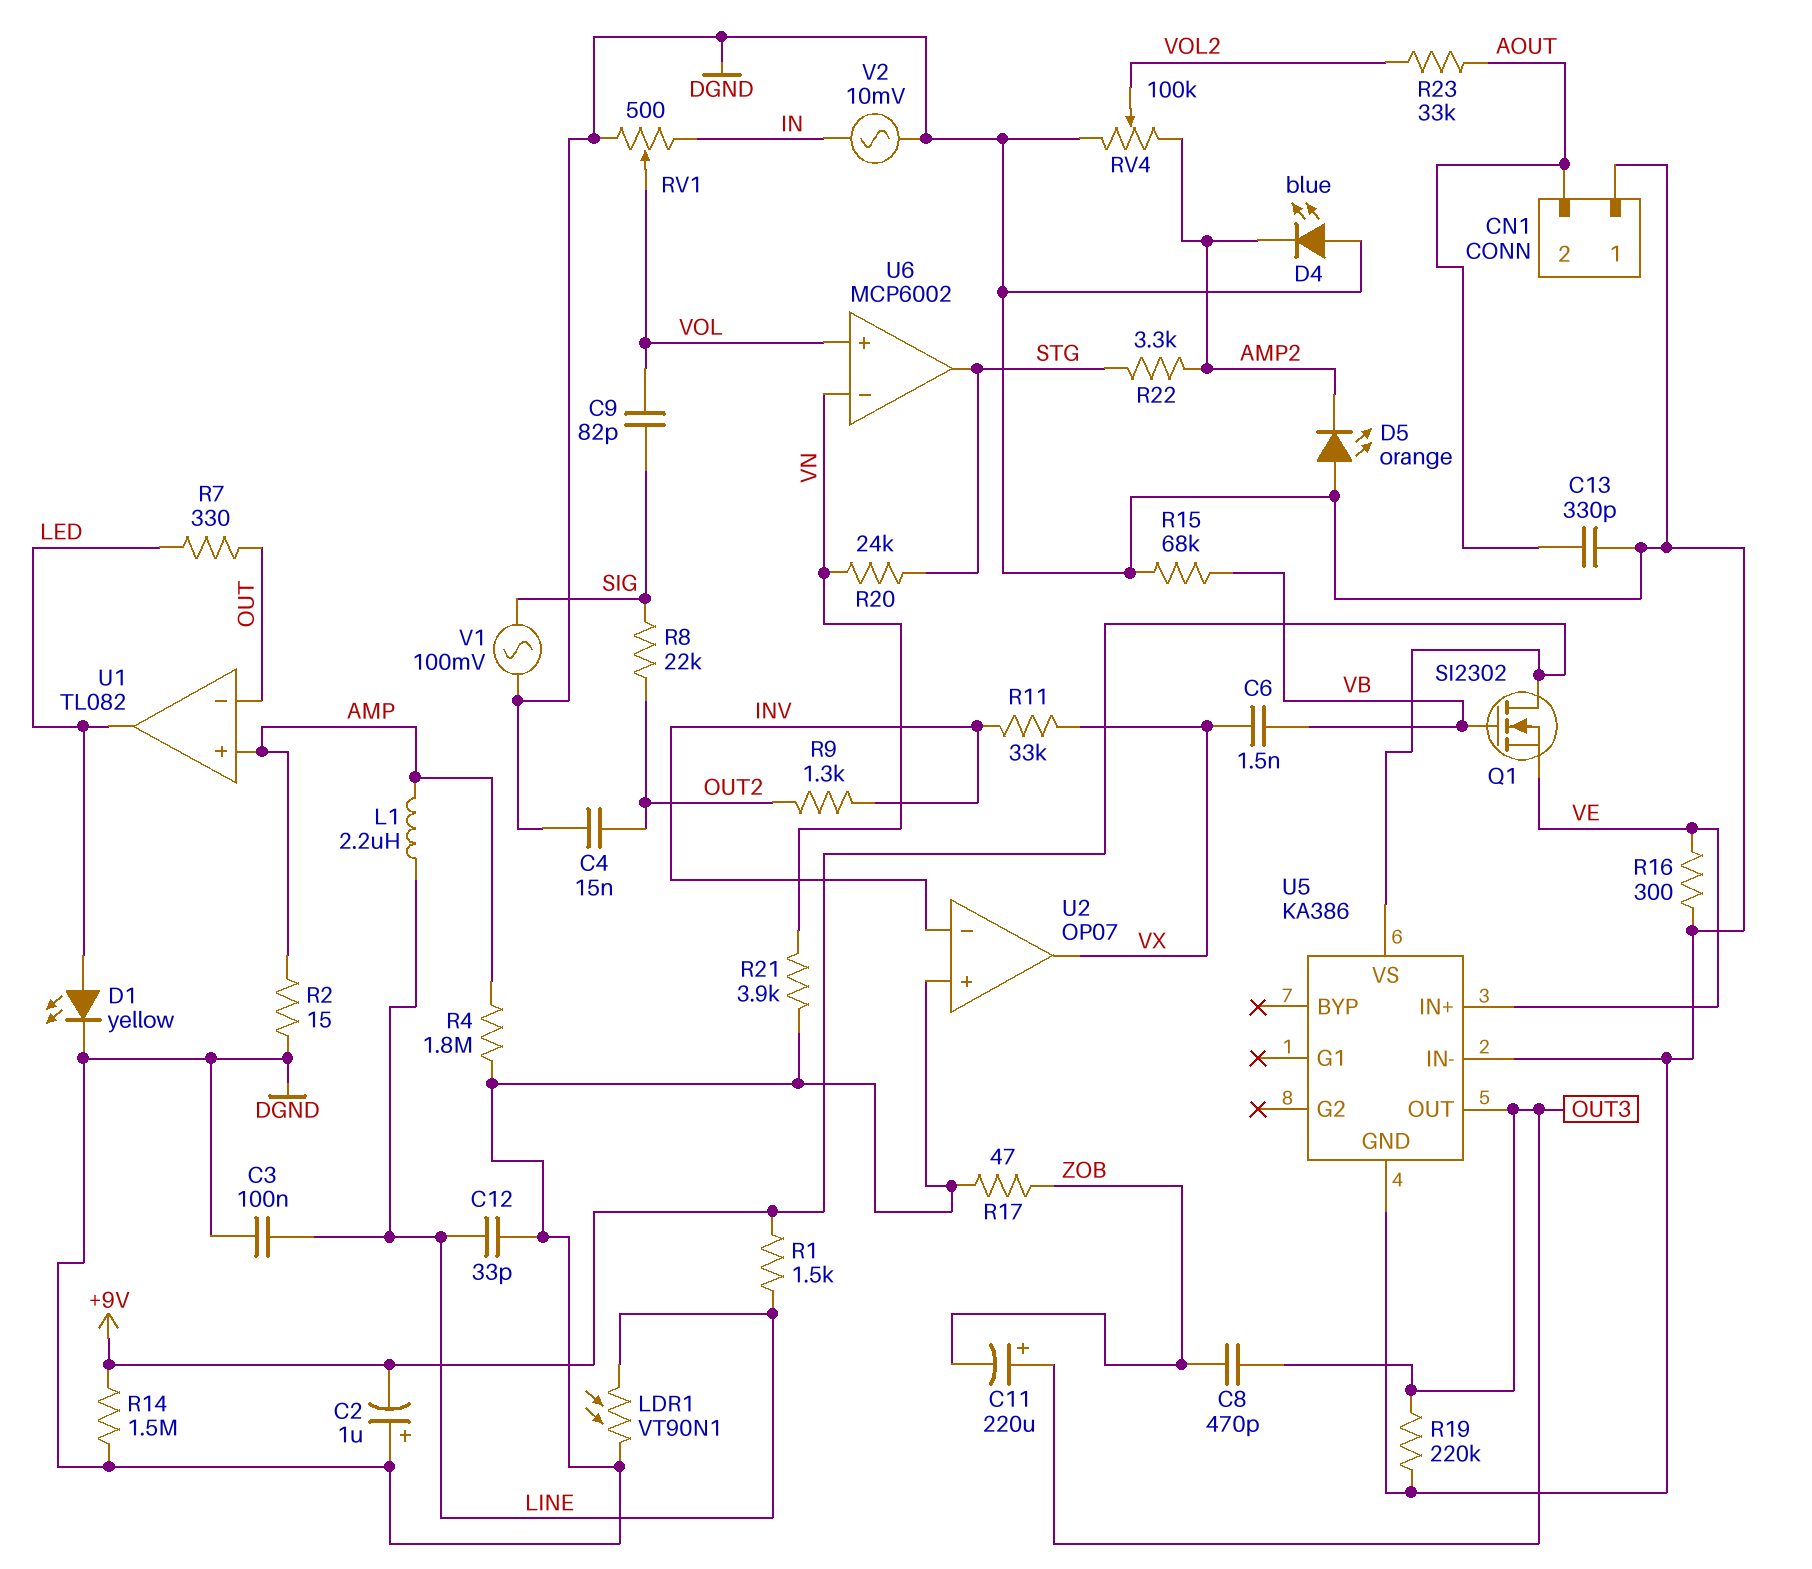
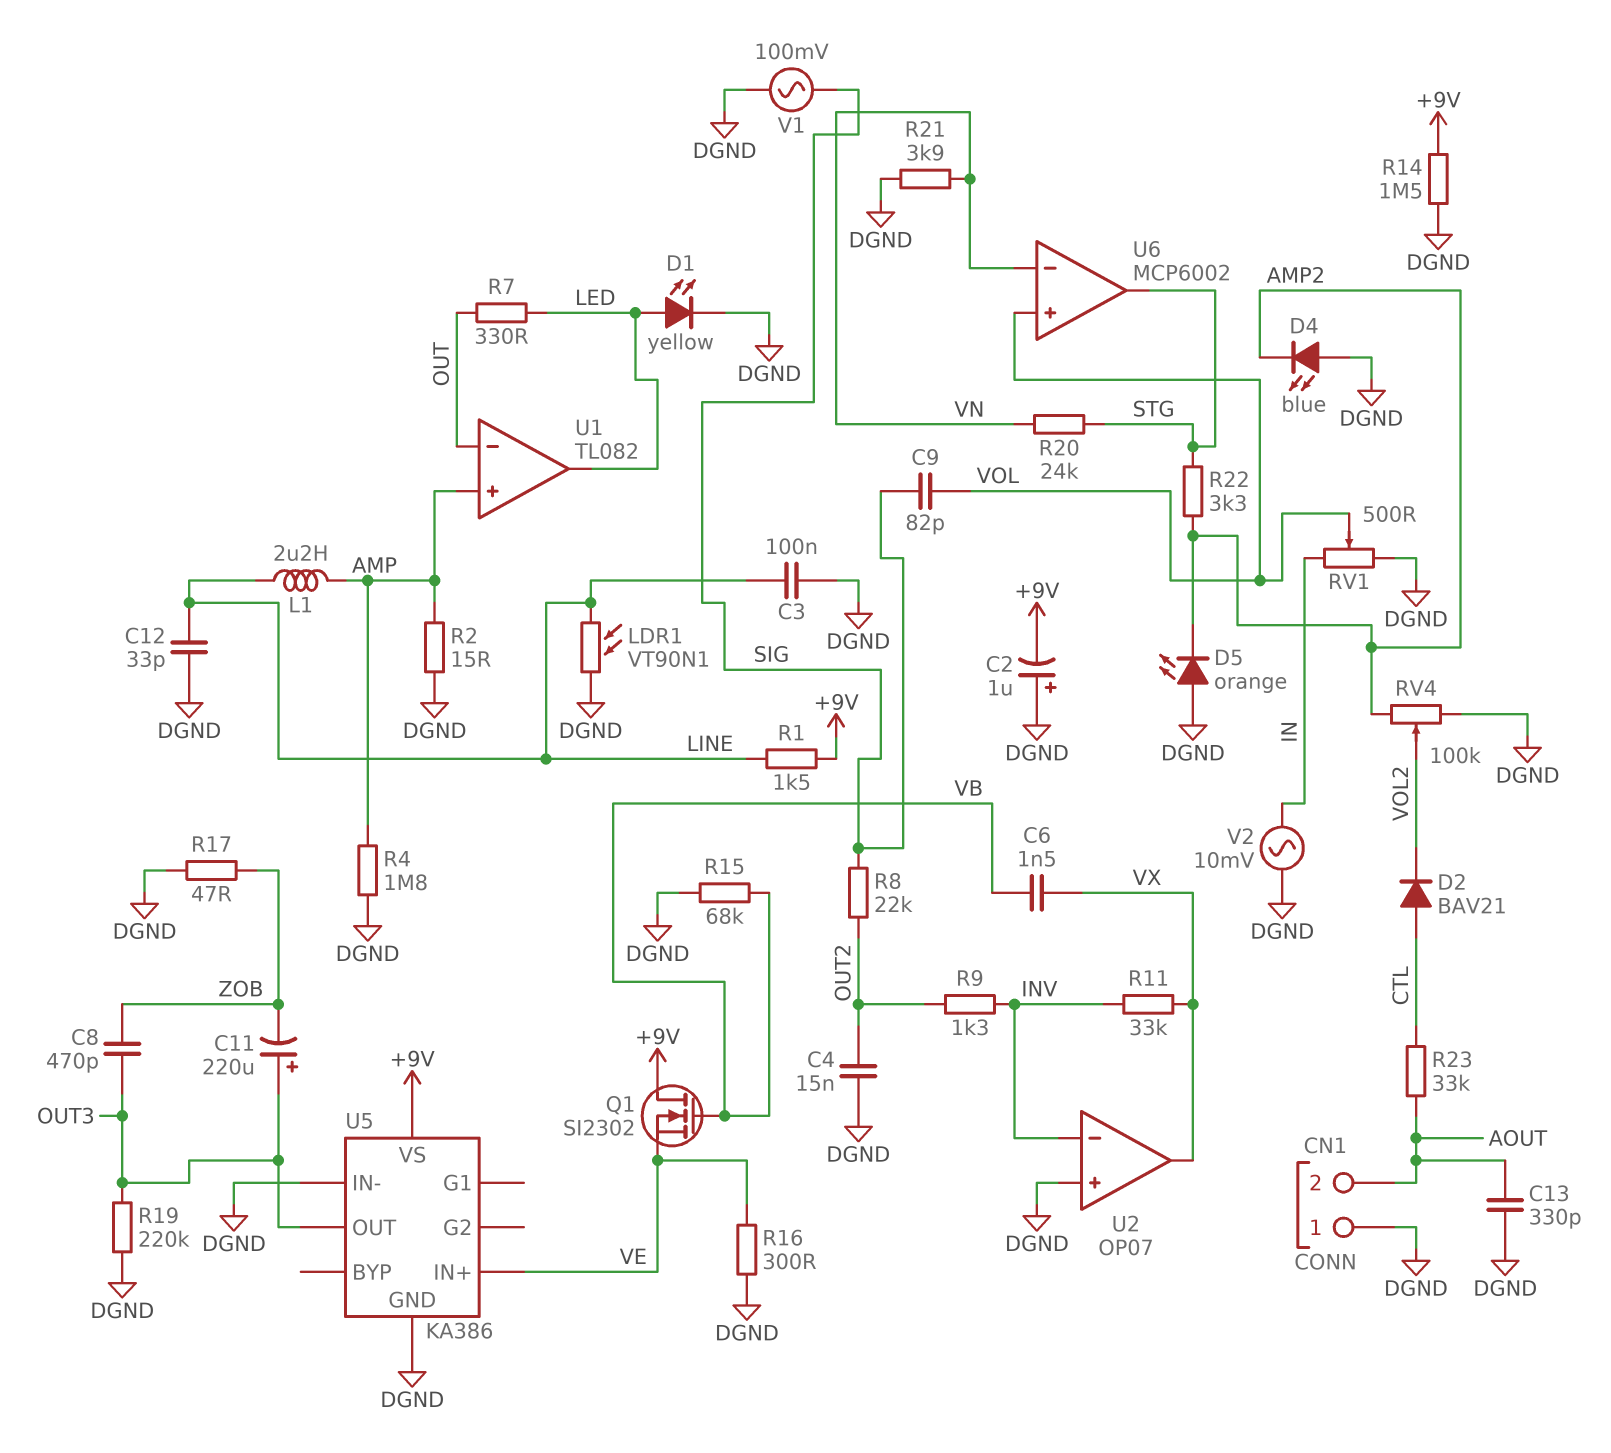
D2: none -> diode BAV21 (A CTL, K VOL2)
R23: 33k (AOUT, VOL2) -> 33k (AOUT, CTL)

